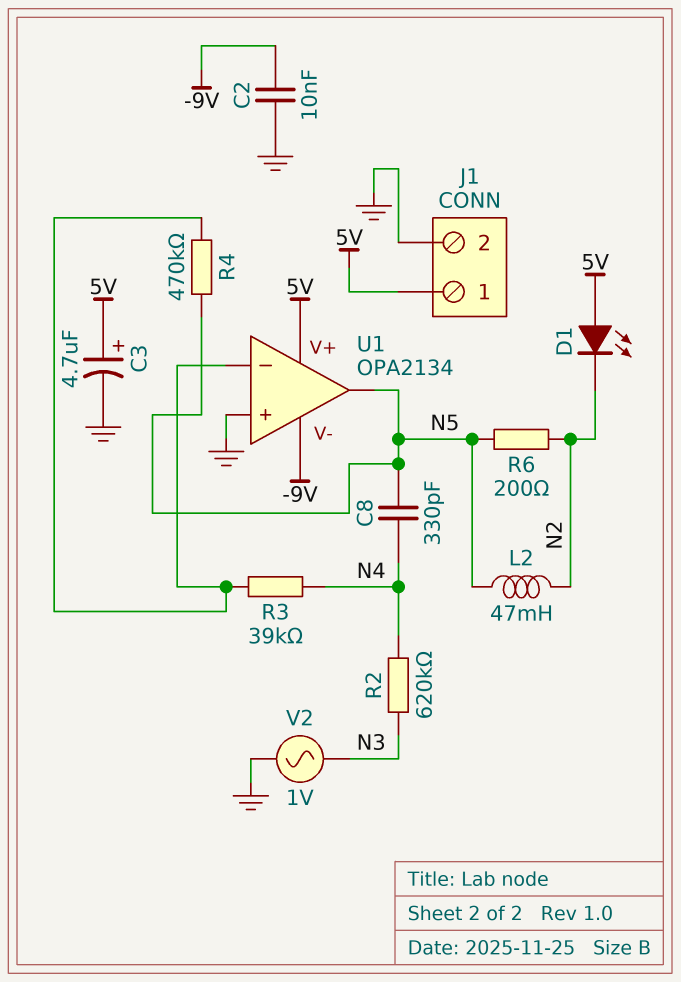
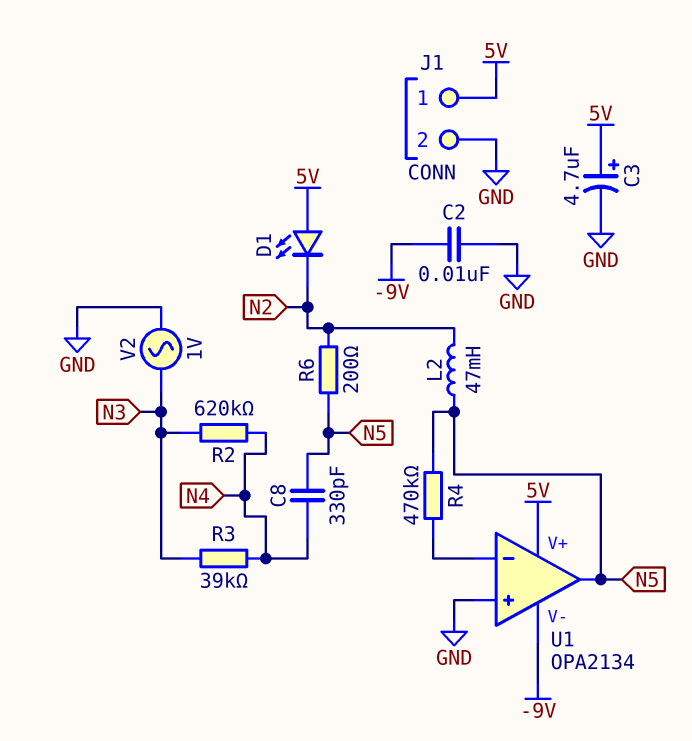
R3: 39k (N4, U1/in-) -> 39k (N3, N4)

